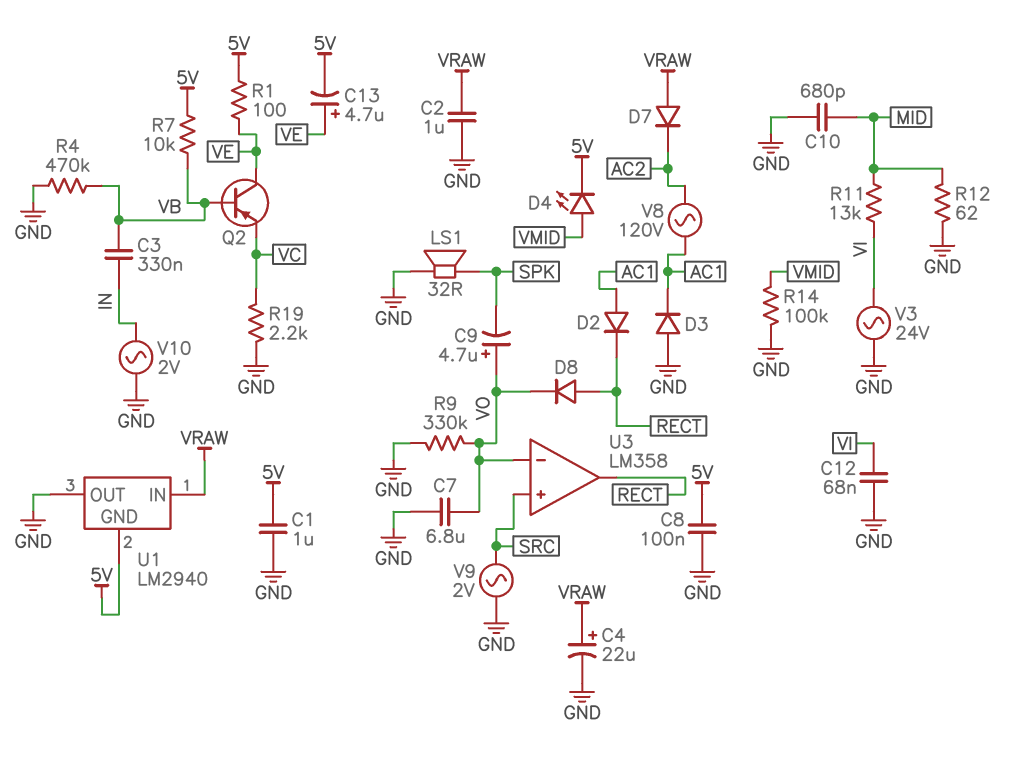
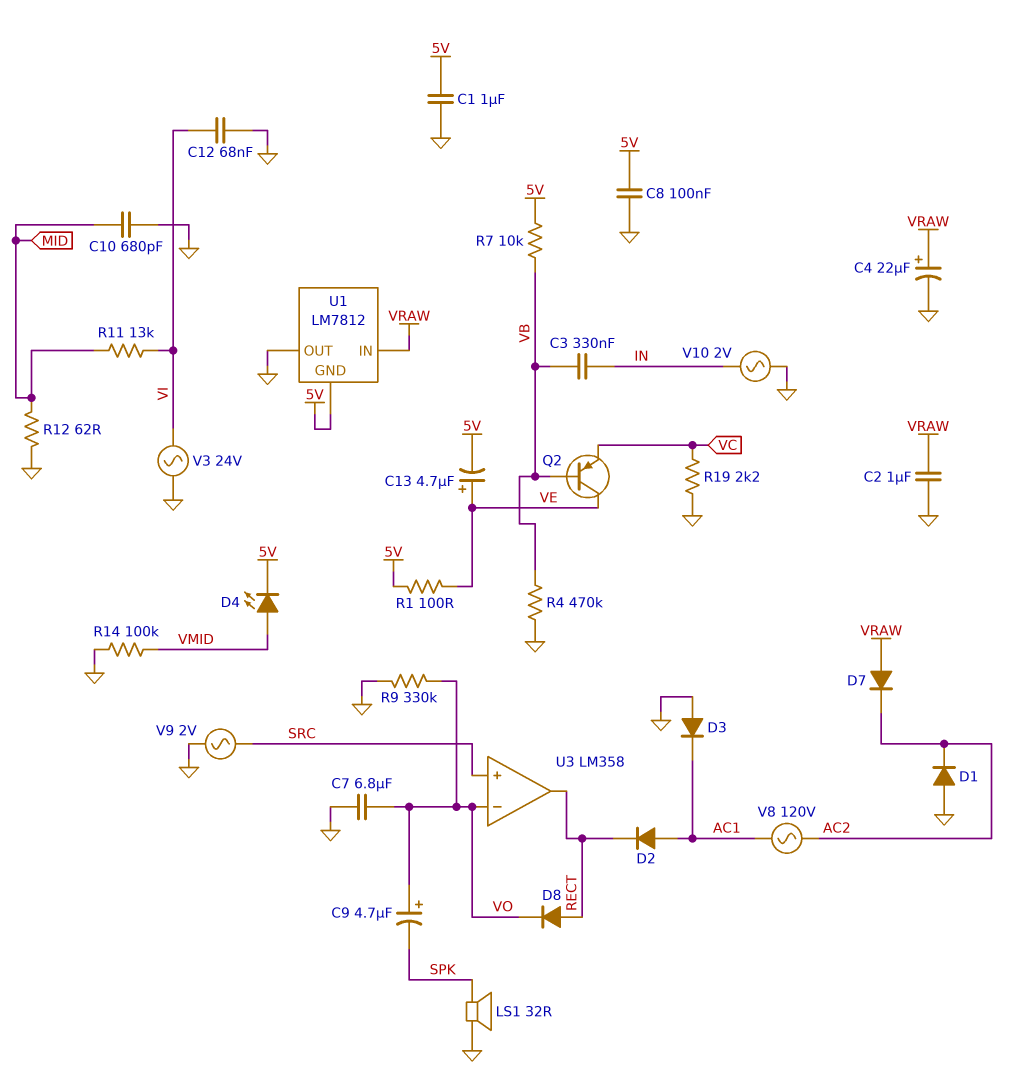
D1: none -> diode (A GND, K AC2)
U1: LM2940 -> LM7812

